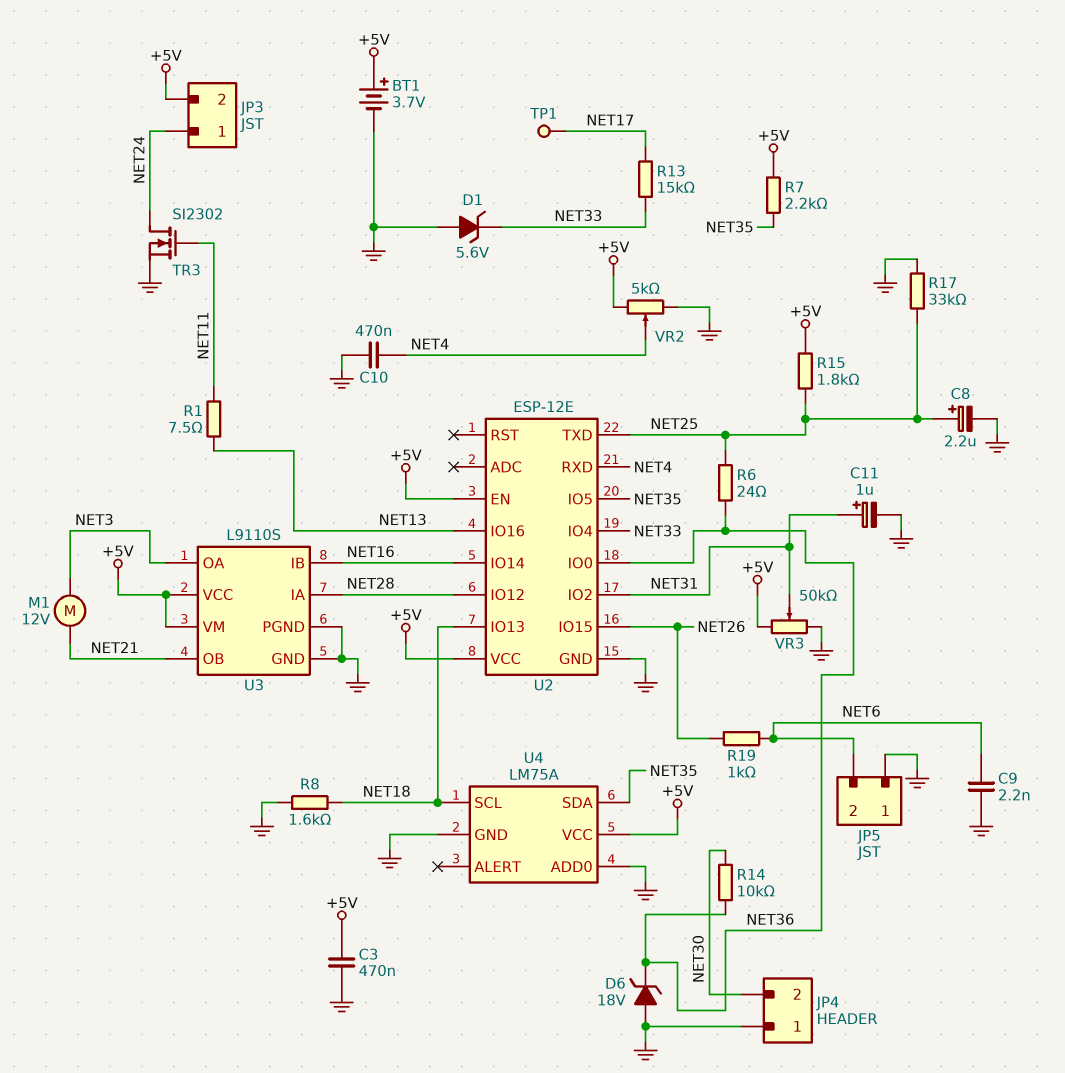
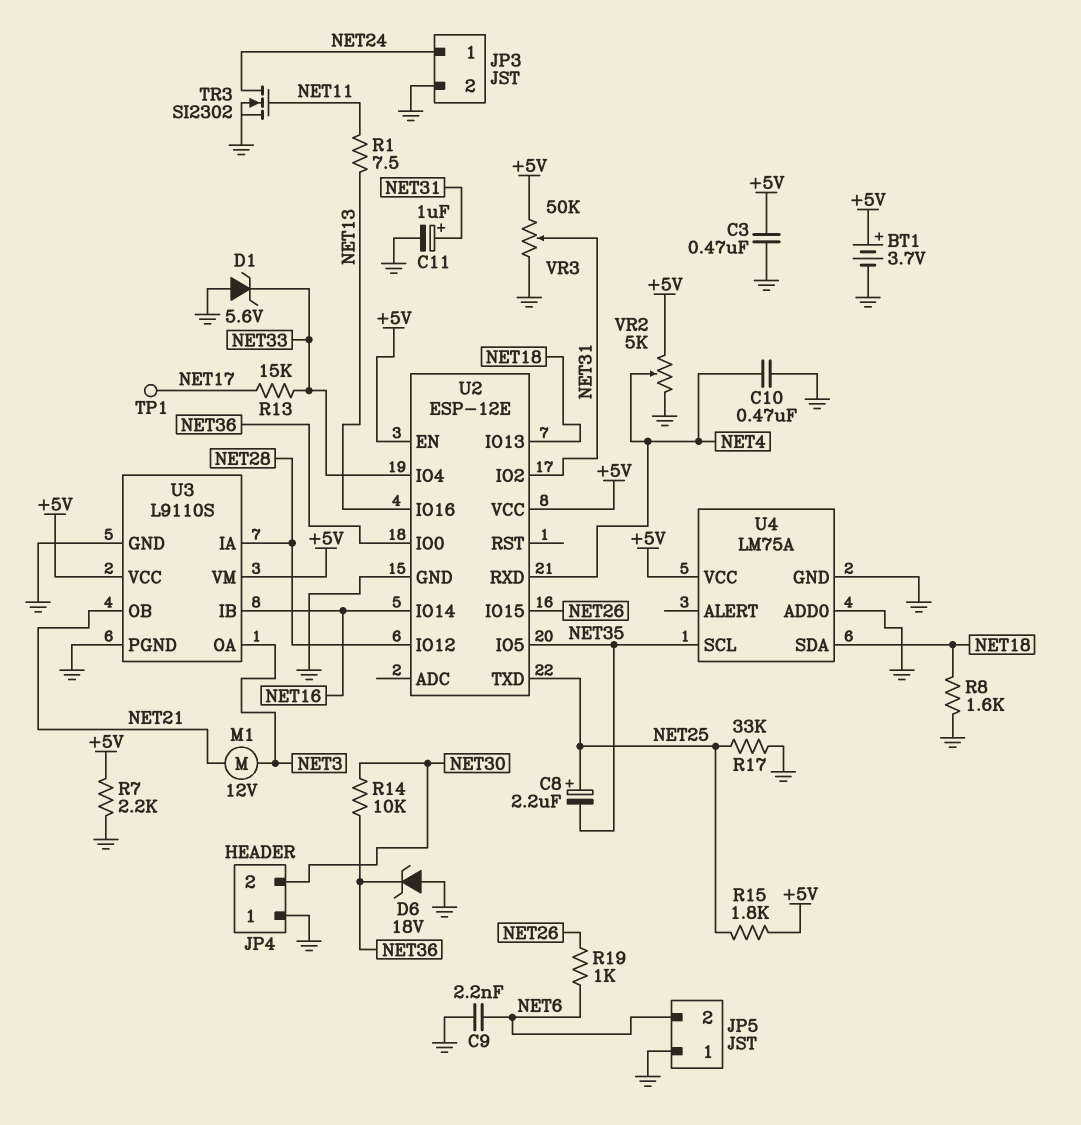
C8: 2.2uF (plus NET25, minus GND) -> 2.2uF (plus NET25, minus NET35)
JP3 pin 2: +5V -> GND
R6: 24 (NET25, NET36) -> none
R7: 2.2k (+5V, NET35) -> 2.2k (+5V, GND)
U4 pin SCL: NET18 -> NET35
U4 pin SDA: NET35 -> NET18

